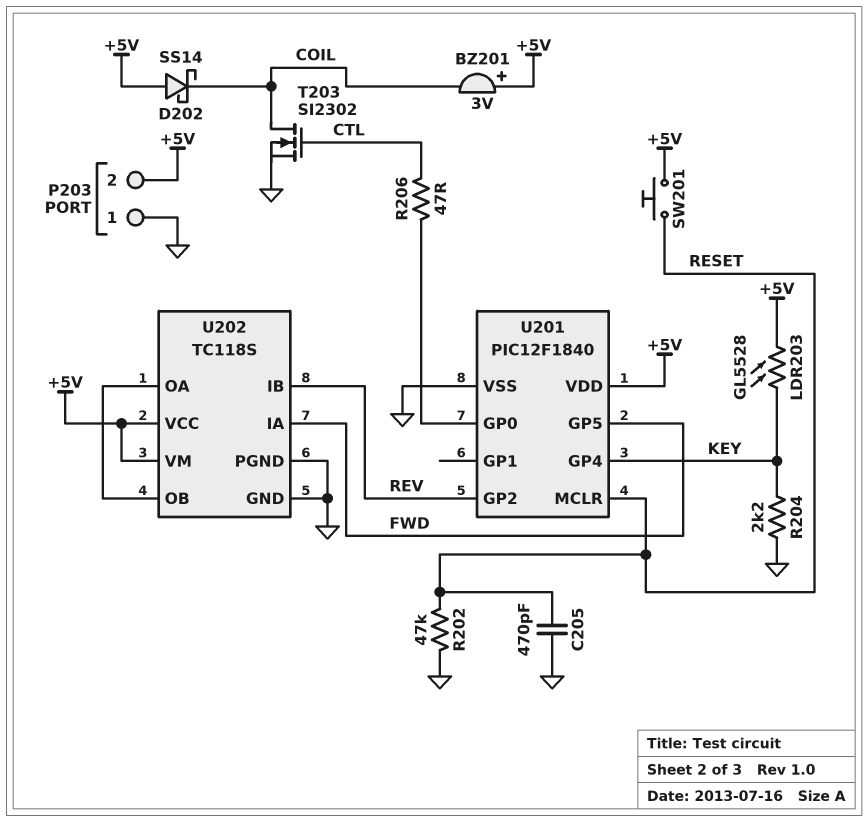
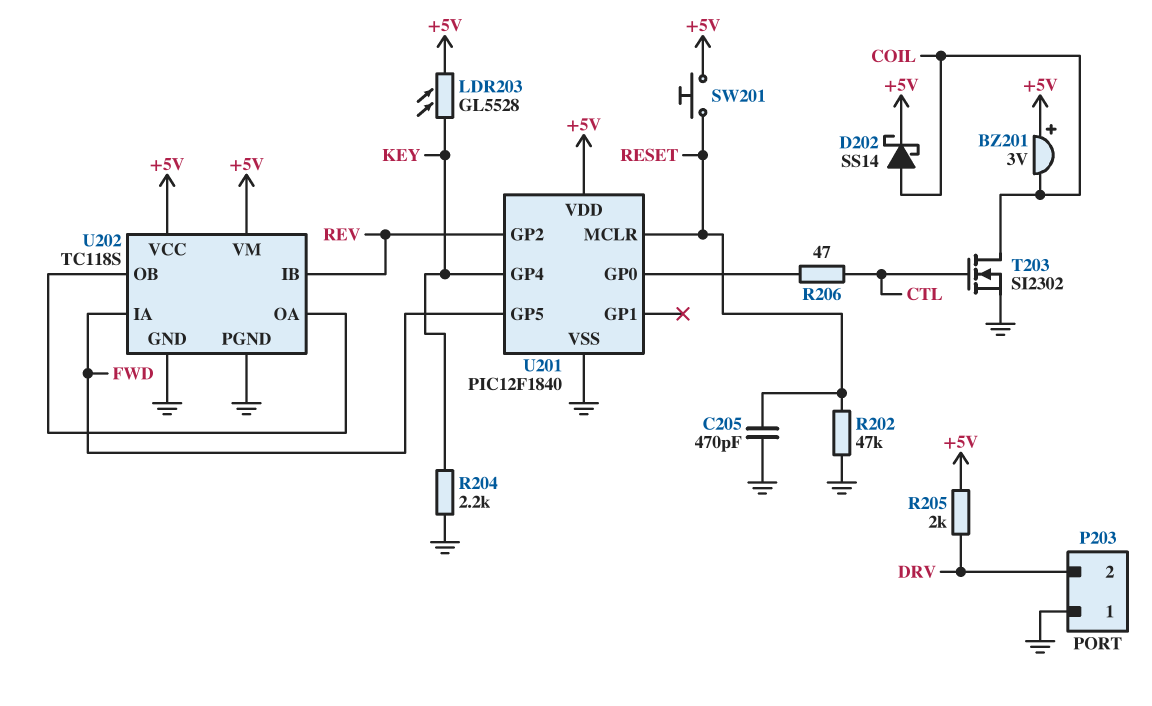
D202: schottky SS14 (A +5V, K COIL) -> schottky SS14 (A COIL, K +5V)
P203 pin 2: +5V -> DRV
R205: none -> 2k (+5V, DRV)

